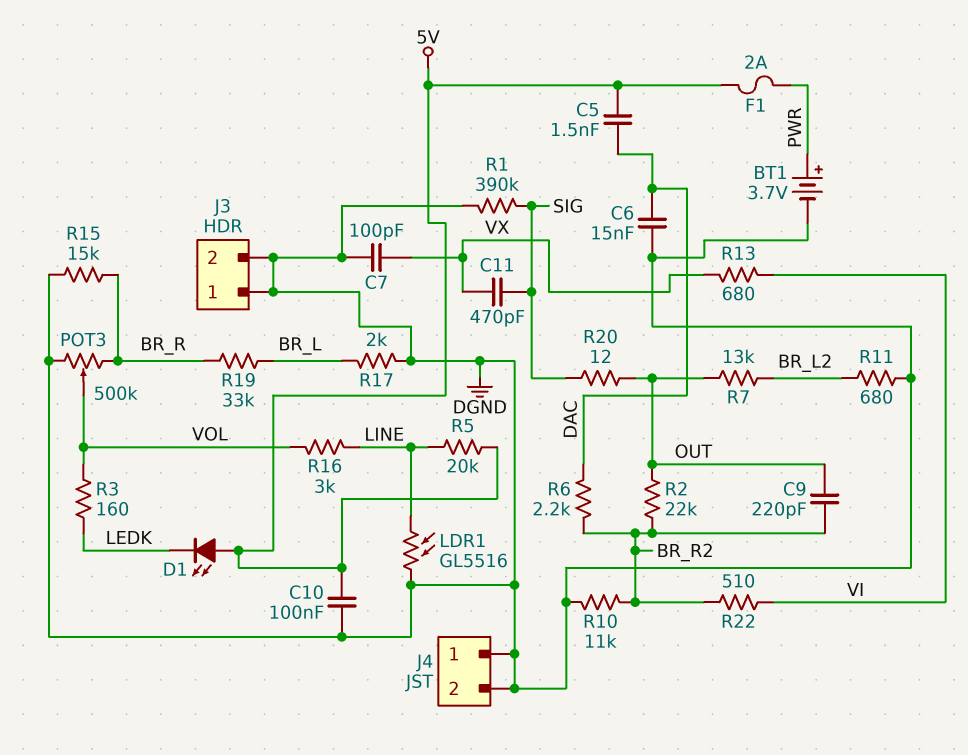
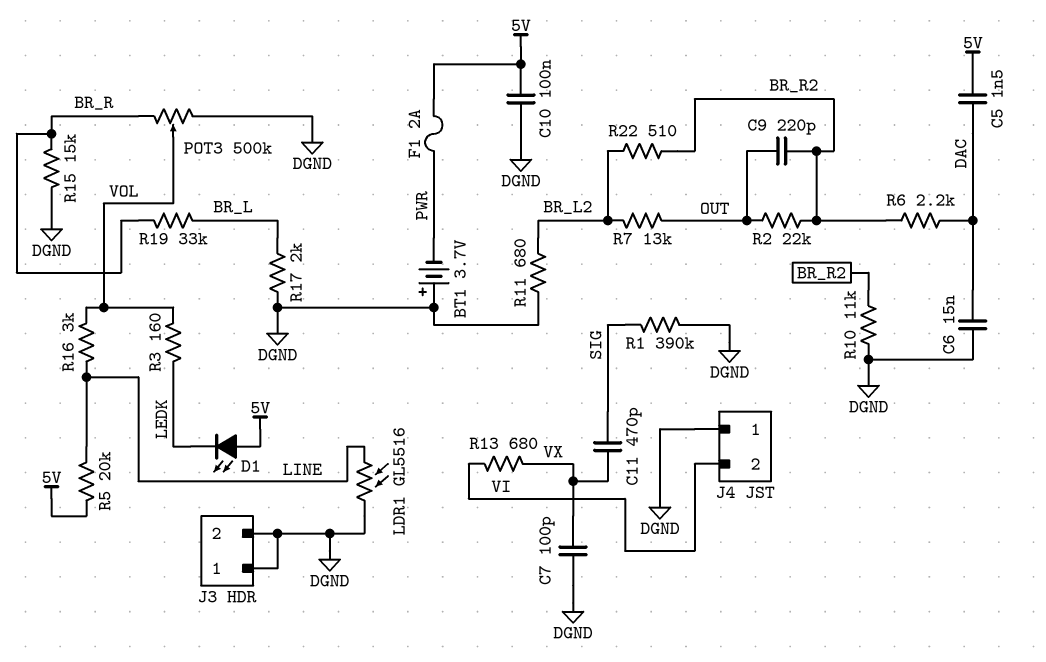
BT1: 3.7V (plus PWR, minus DGND) -> 3.7V (plus DGND, minus PWR)
J4 pin 2: DGND -> VI
R20: 12 (OUT, SIG) -> none
R22: 510 (BR_R2, VI) -> 510 (BR_L2, BR_R2)

